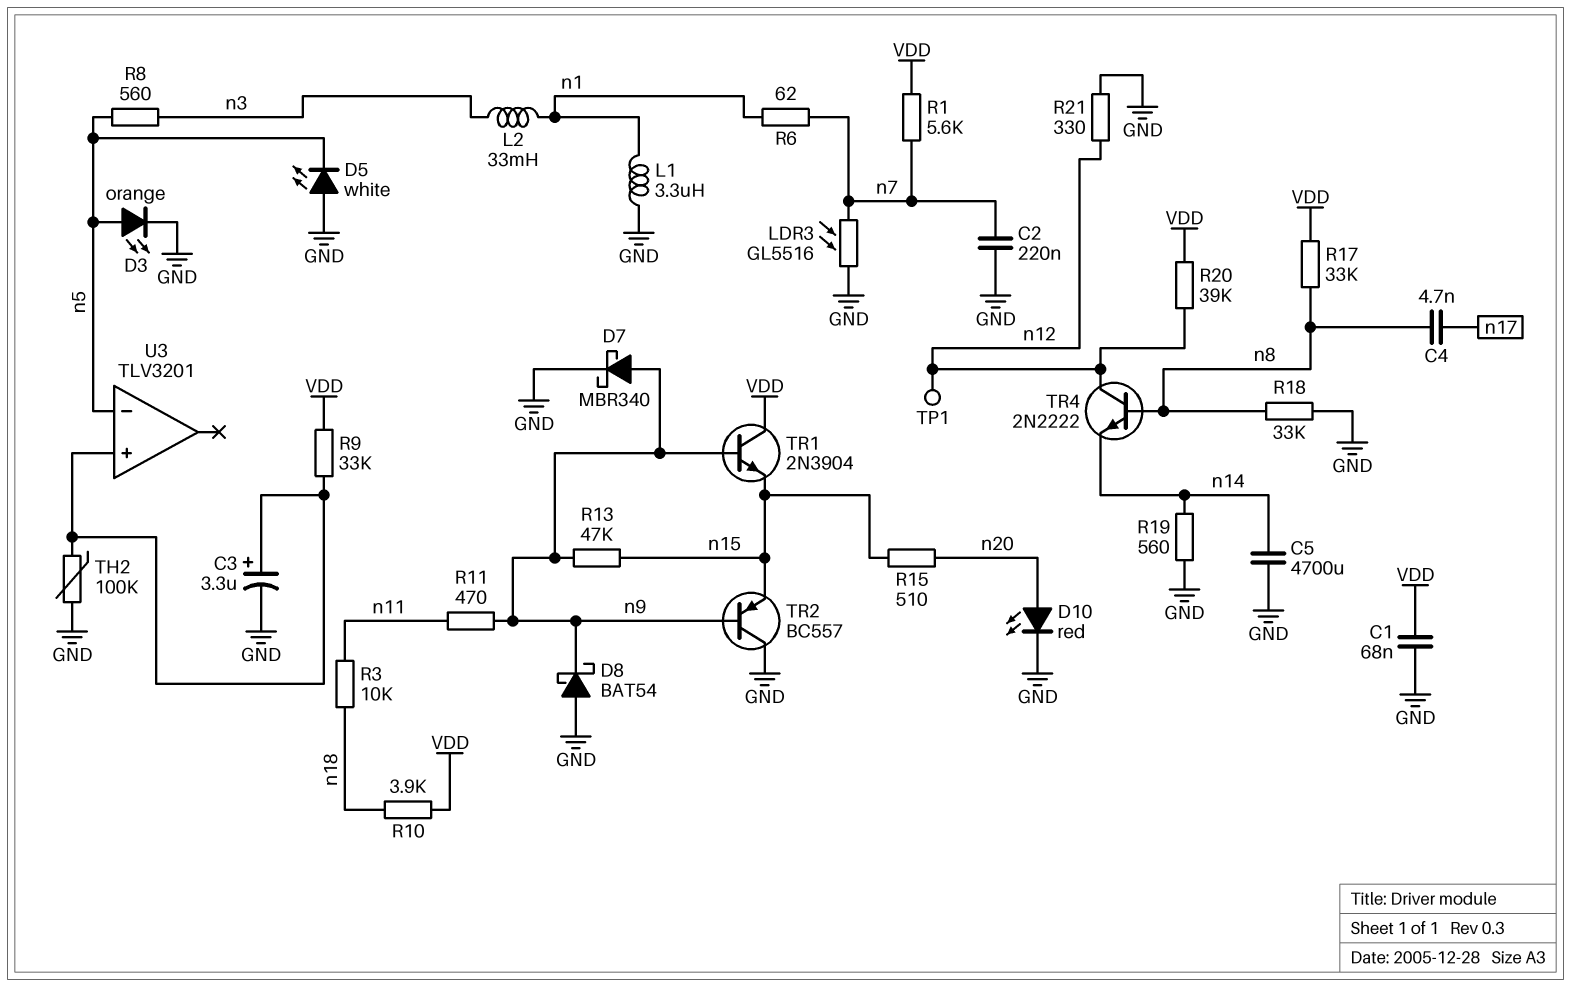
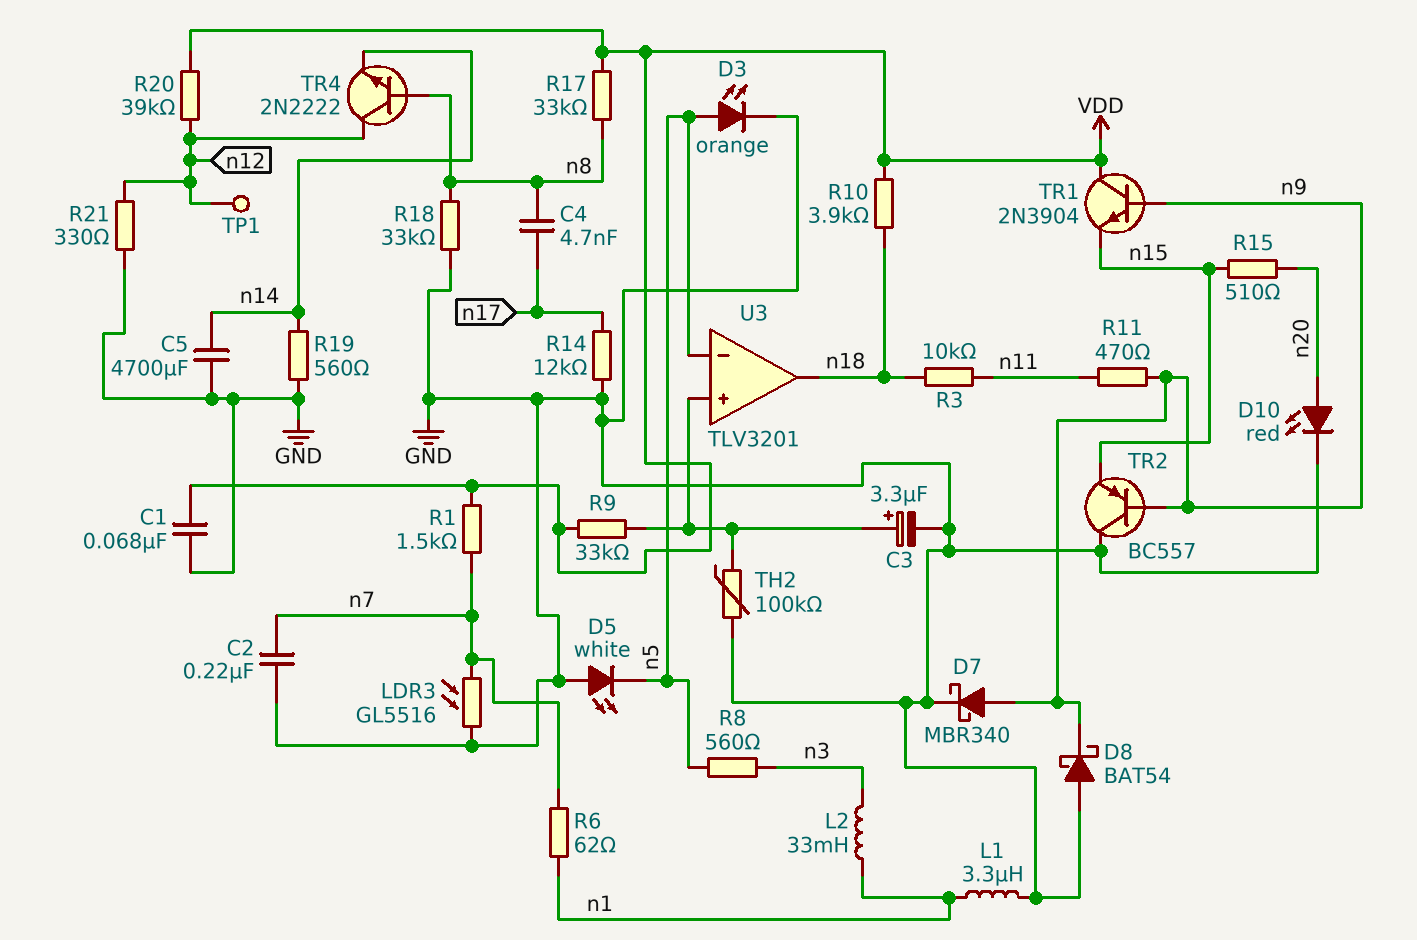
R1: 5.6k (VDD, n7) -> 1.5k (VDD, n7)
R13: 47k (n9, n15) -> none
R14: none -> 12k (GND, n17)
U3 pin out: none -> n18

